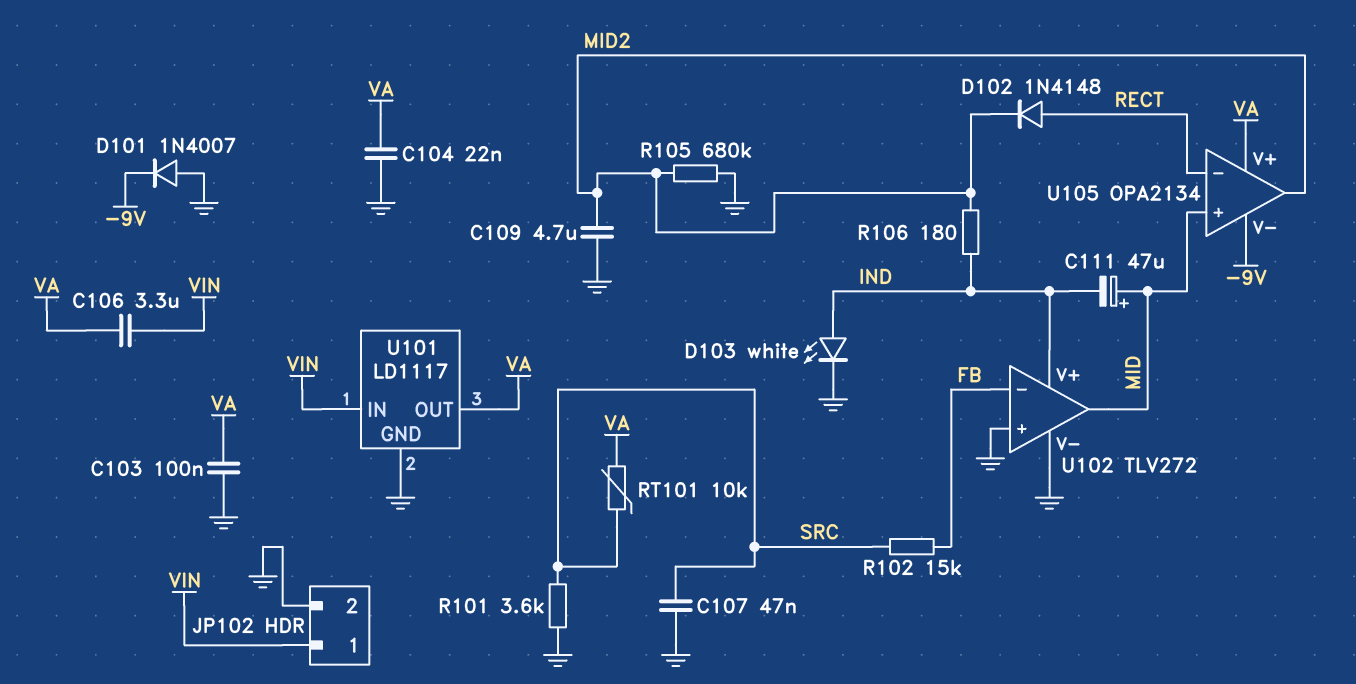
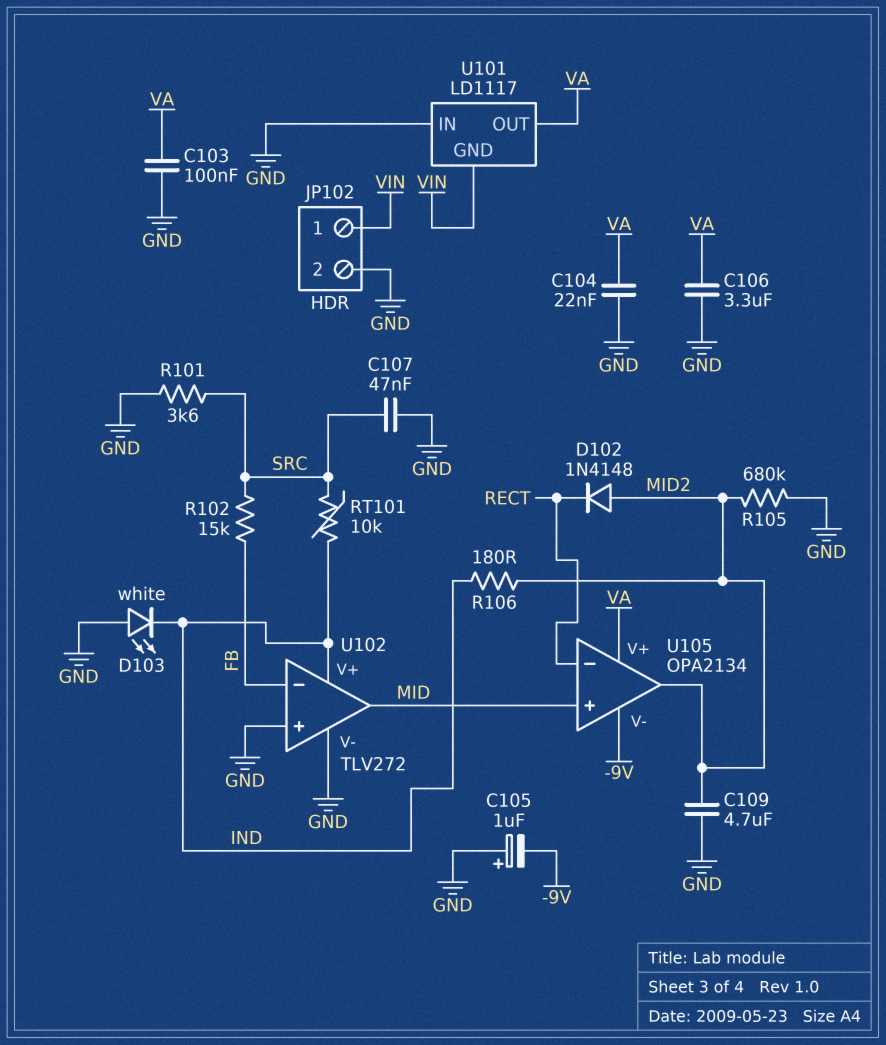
C105: none -> 1uF (plus GND, minus -9V)
C106: 3.3uF (VA, VIN) -> 3.3uF (GND, VA)
C111: 47uF (plus MID, minus IND) -> none
D101: diode 1N4007 (A GND, K -9V) -> none
D102: diode 1N4148 (A RECT, K MID2) -> diode 1N4148 (A MID2, K RECT)
D103: LED white (A IND, K GND) -> LED white (A GND, K IND)
RT101: 10k (SRC, VA) -> 10k (IND, SRC)
U101 pin GND: GND -> VIN
U101 pin IN: VIN -> GND

